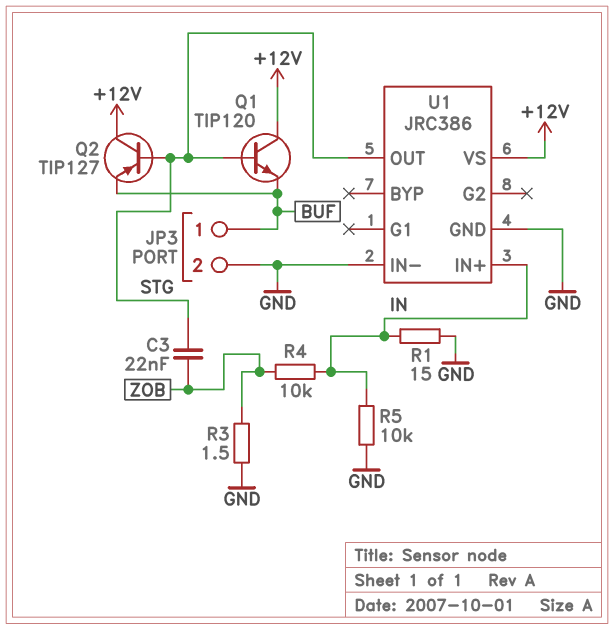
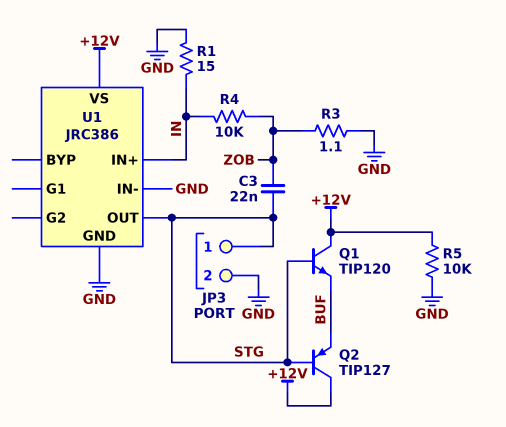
JP3 pin 1: BUF -> STG
R3: 1.5 (GND, ZOB) -> 1.1 (GND, ZOB)
R5: 10k (GND, IN) -> 10k (+12V, GND)

